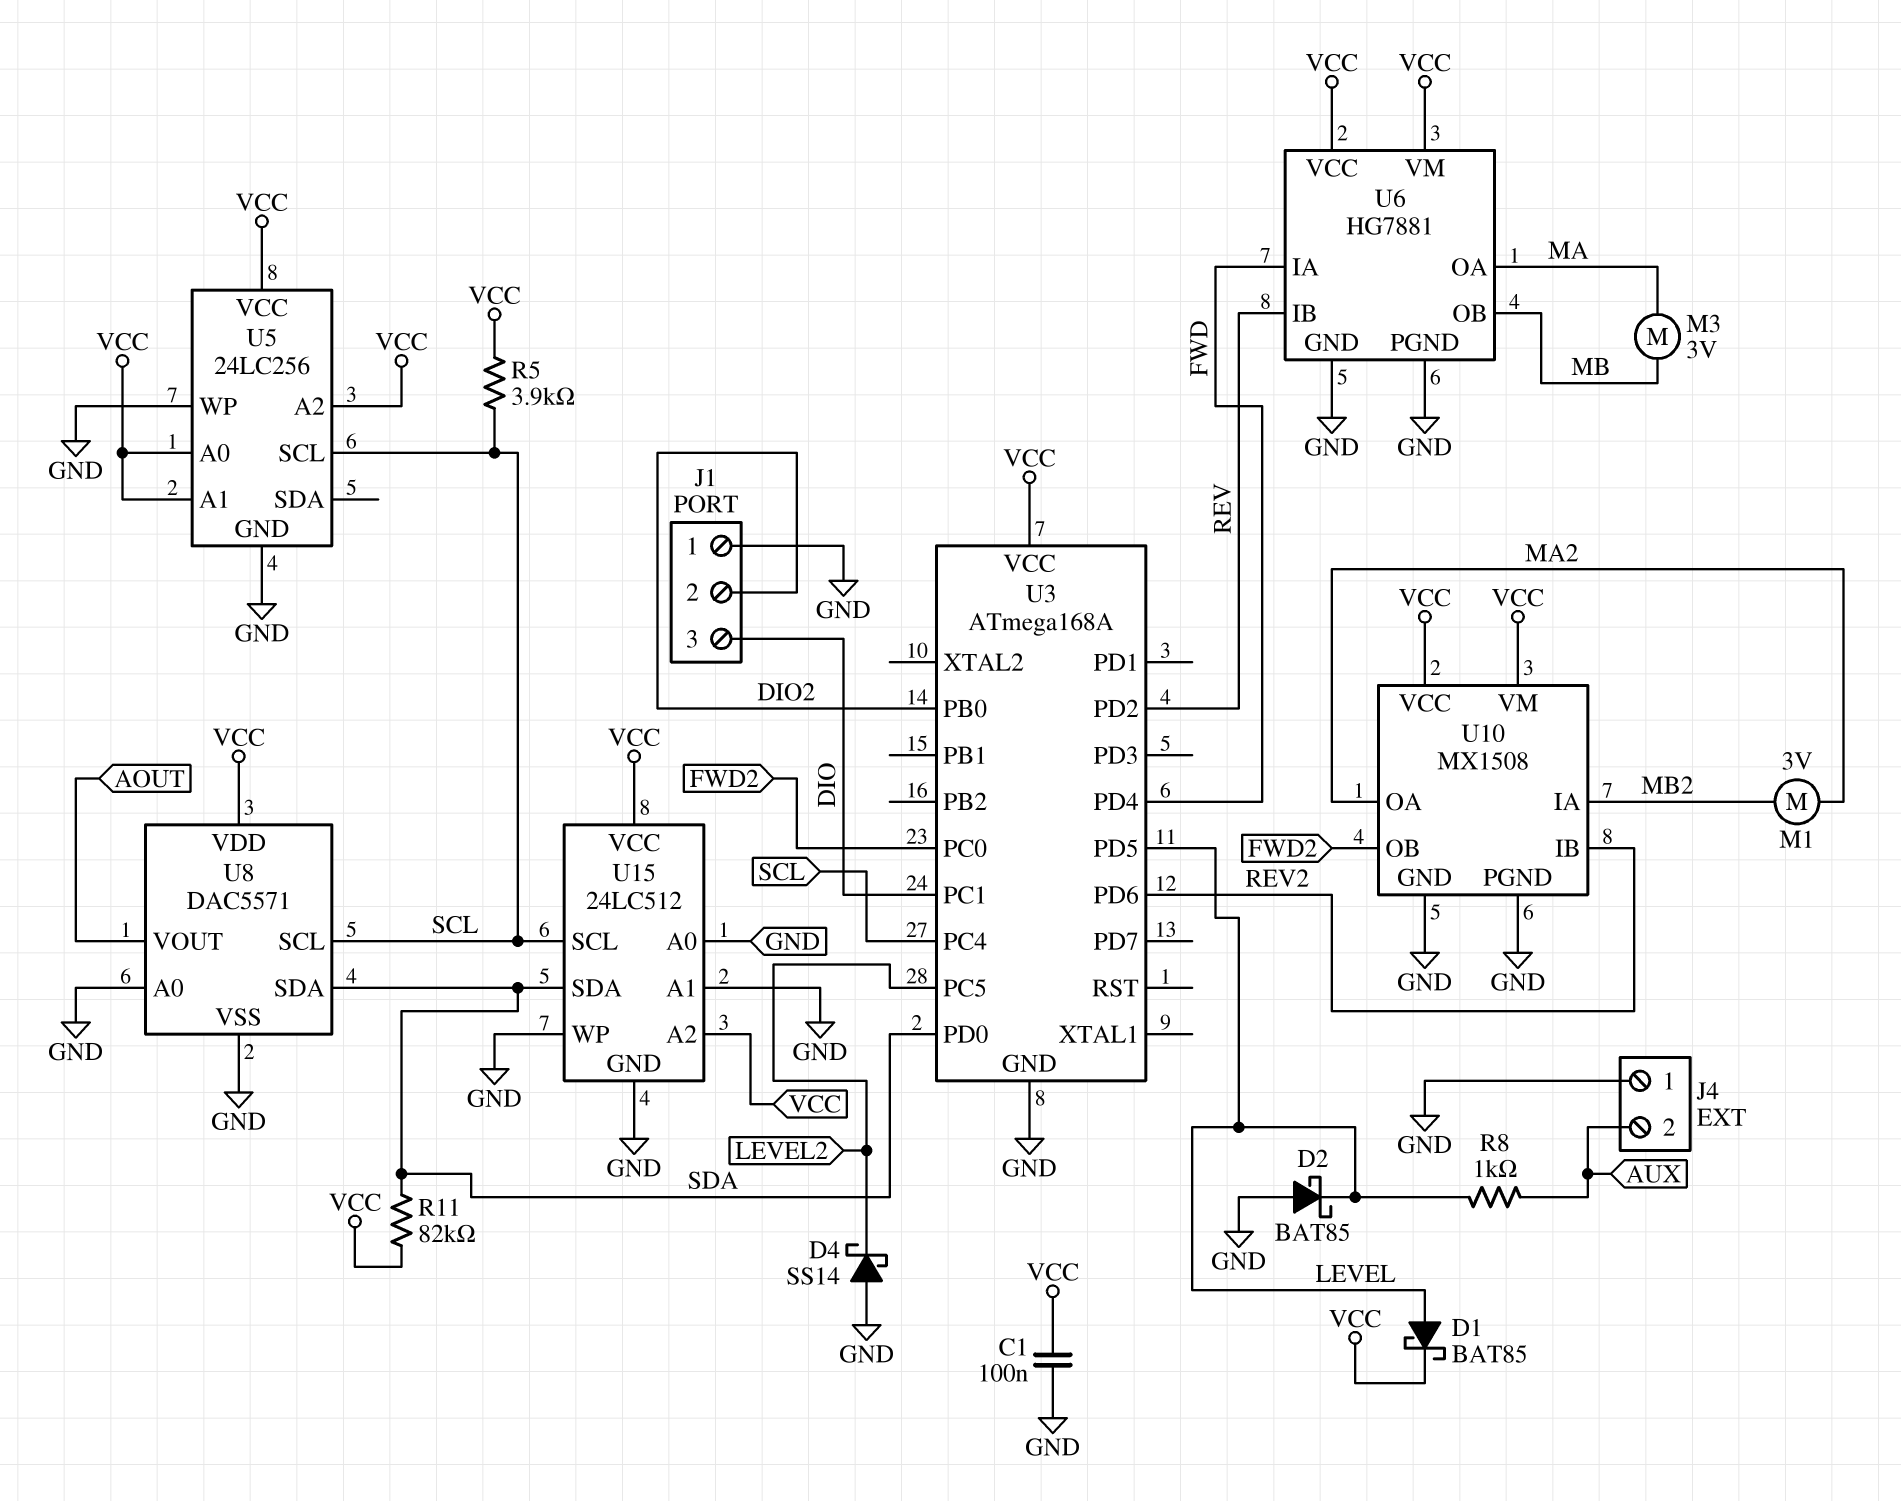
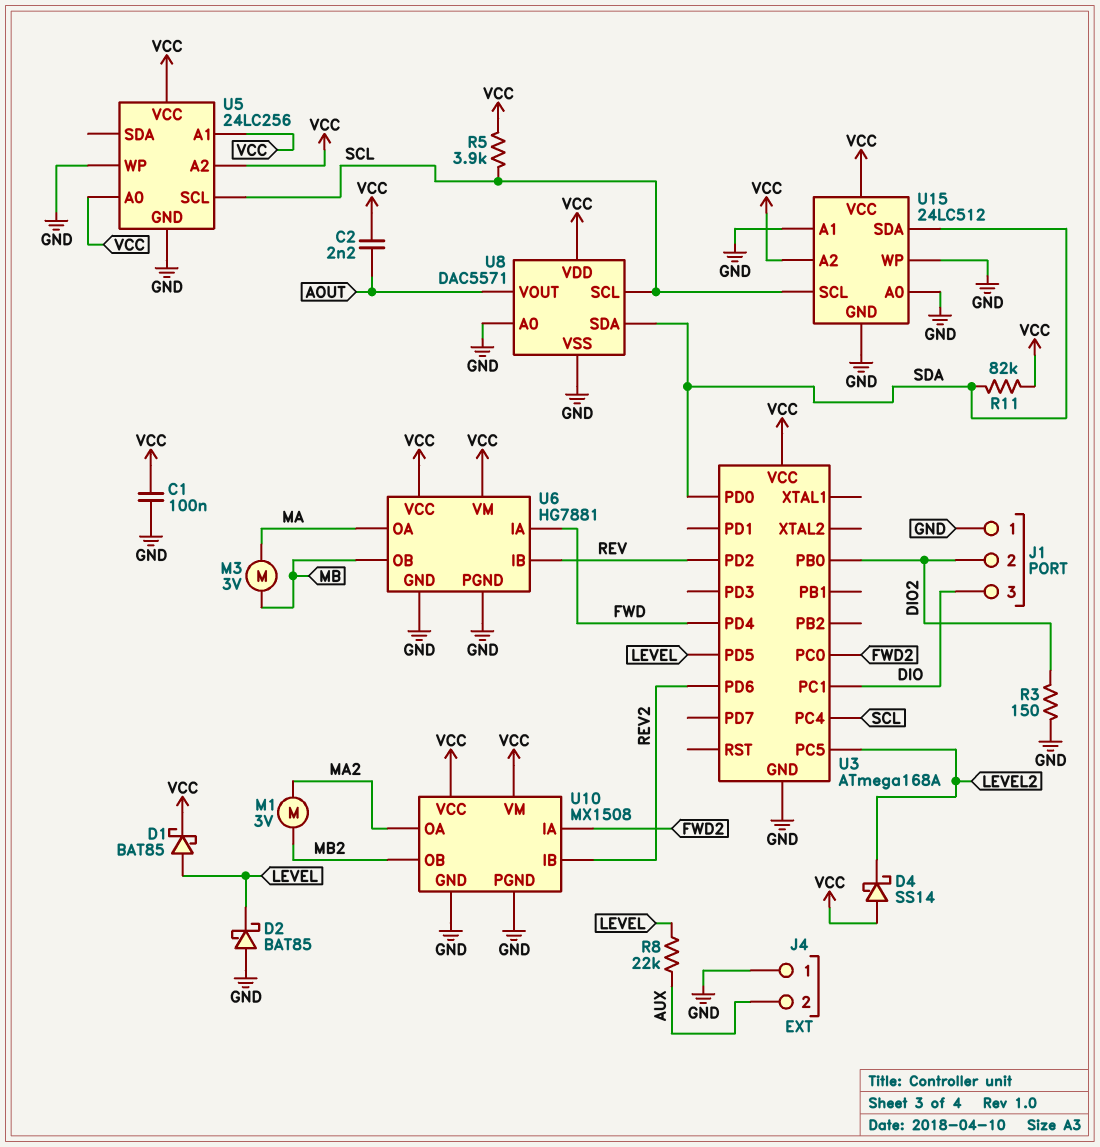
C2: none -> 2.2nF (AOUT, VCC)
D4: schottky SS14 (A GND, K LEVEL2) -> schottky SS14 (A VCC, K LEVEL2)
R3: none -> 150 (DIO2, GND)
R8: 1k (AUX, LEVEL) -> 22k (AUX, LEVEL)
U10 pin IA: MB2 -> FWD2
U10 pin OB: FWD2 -> MB2

